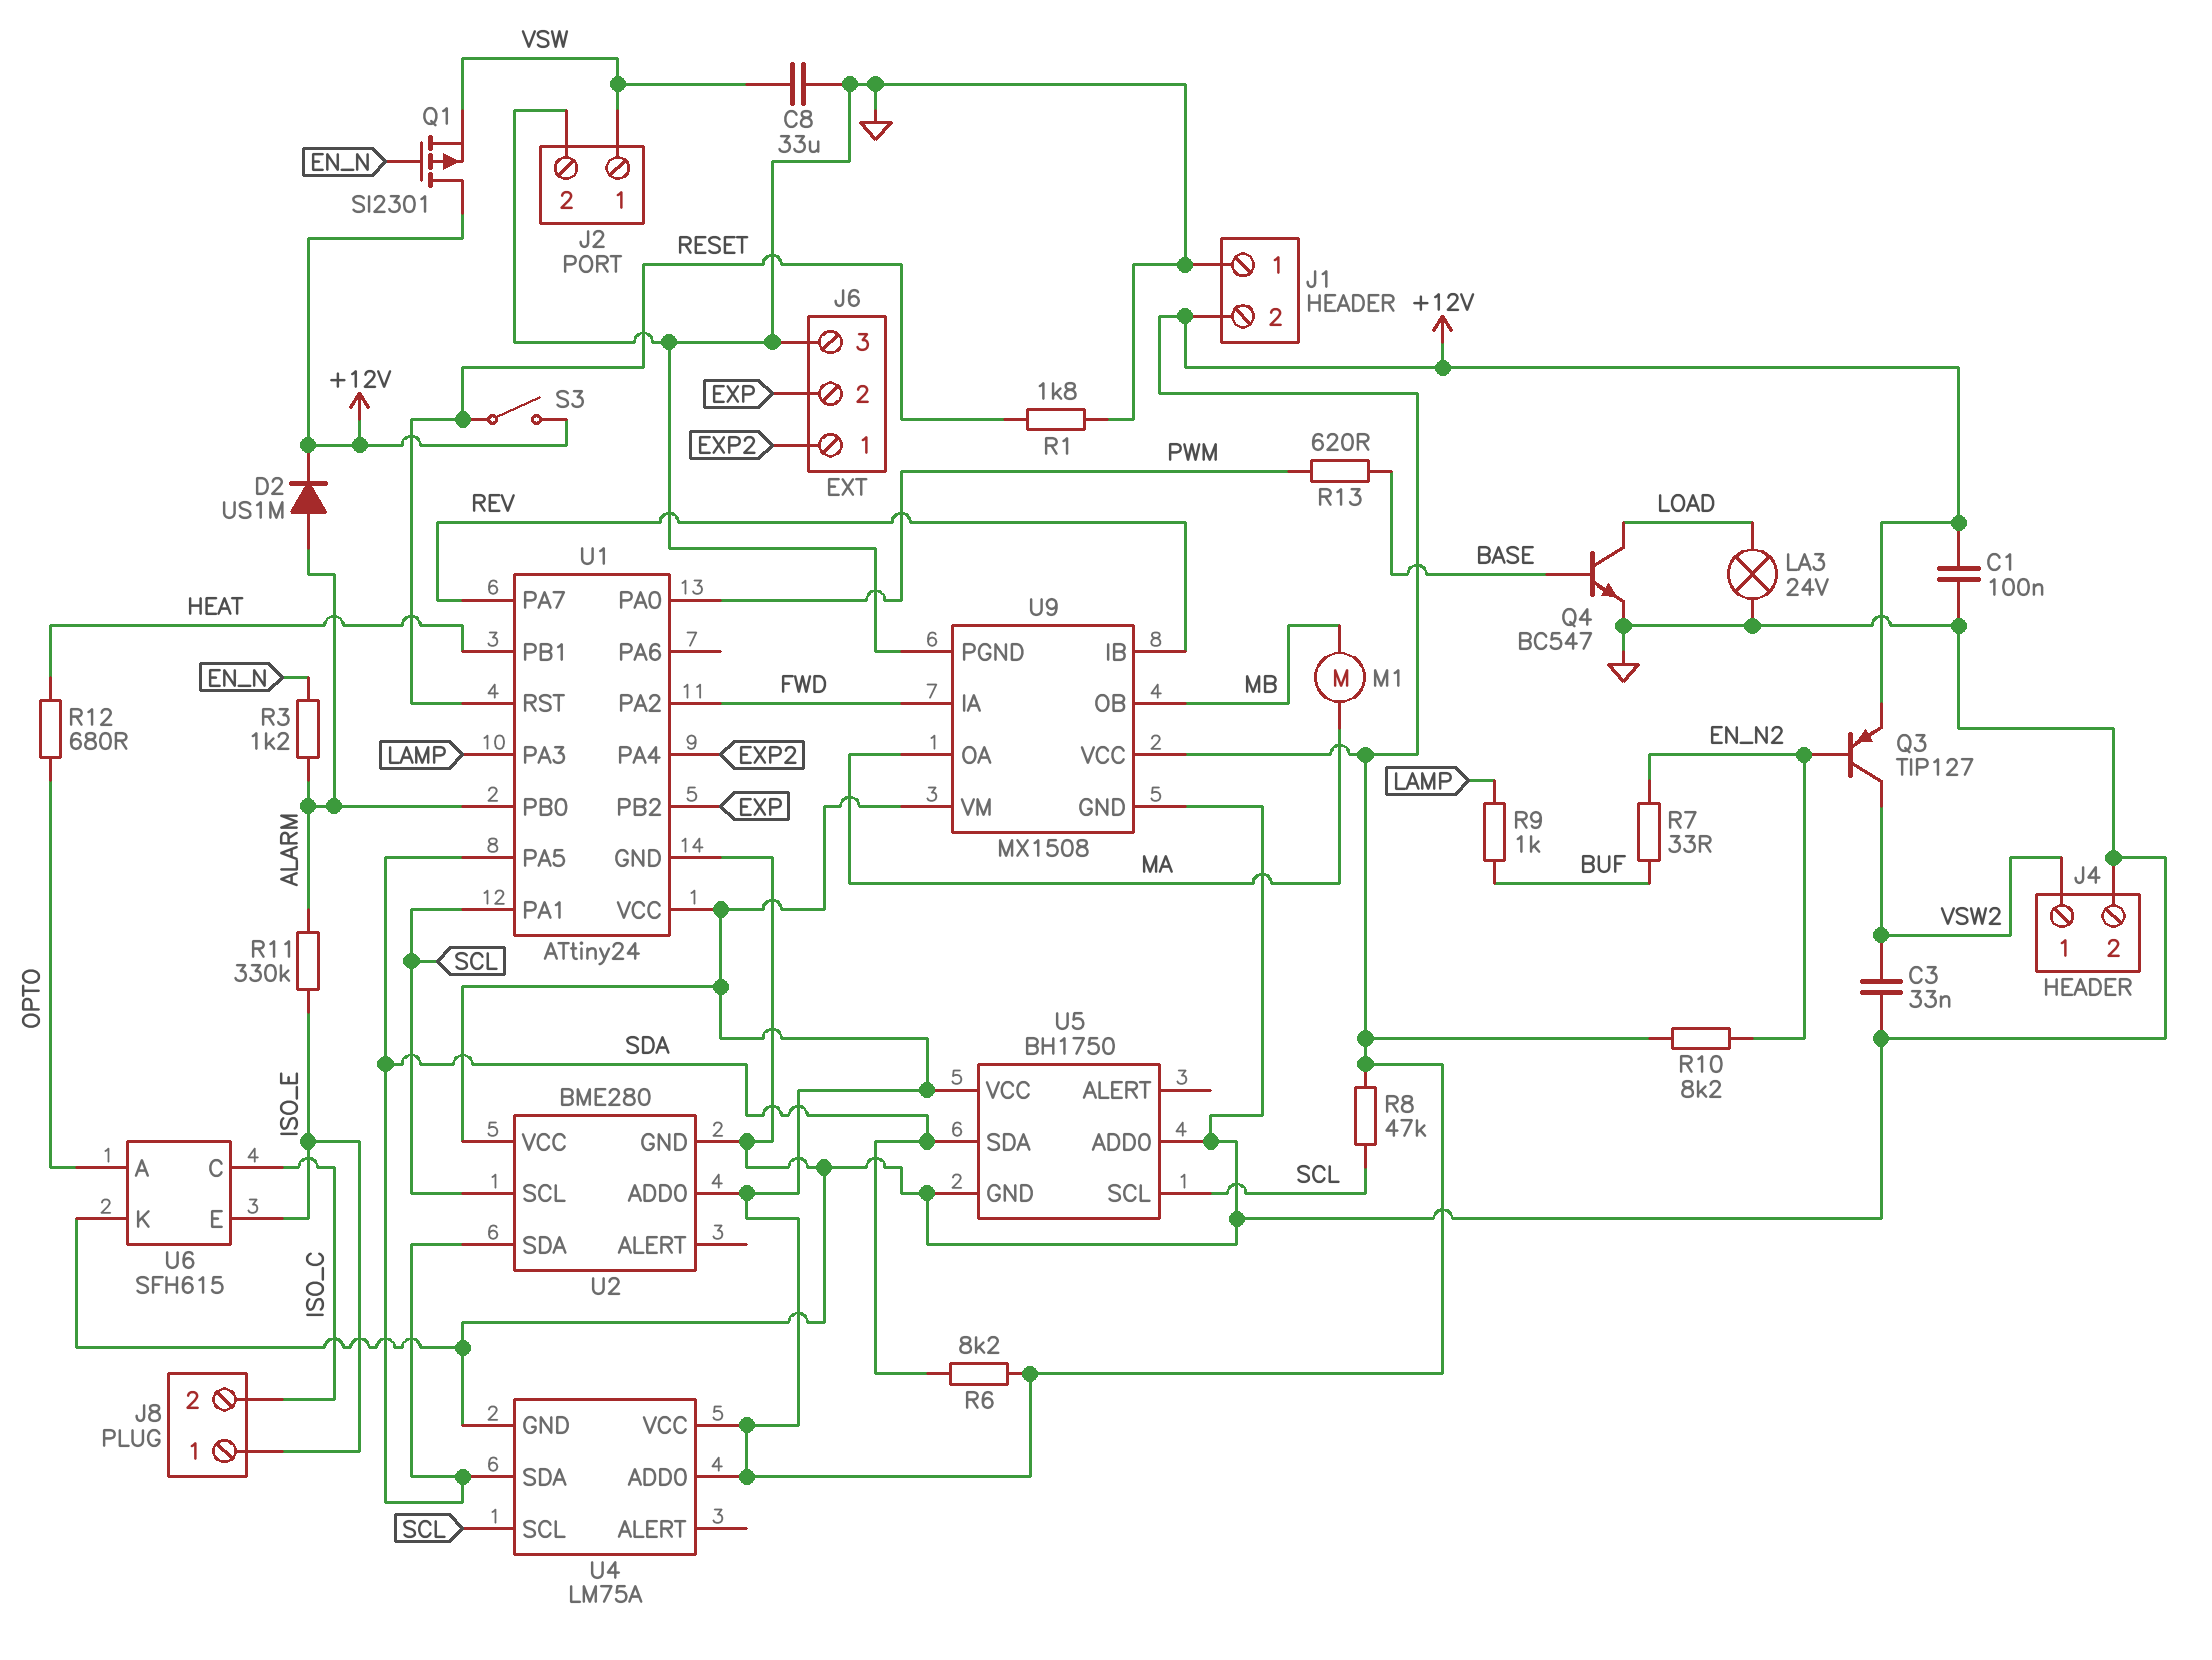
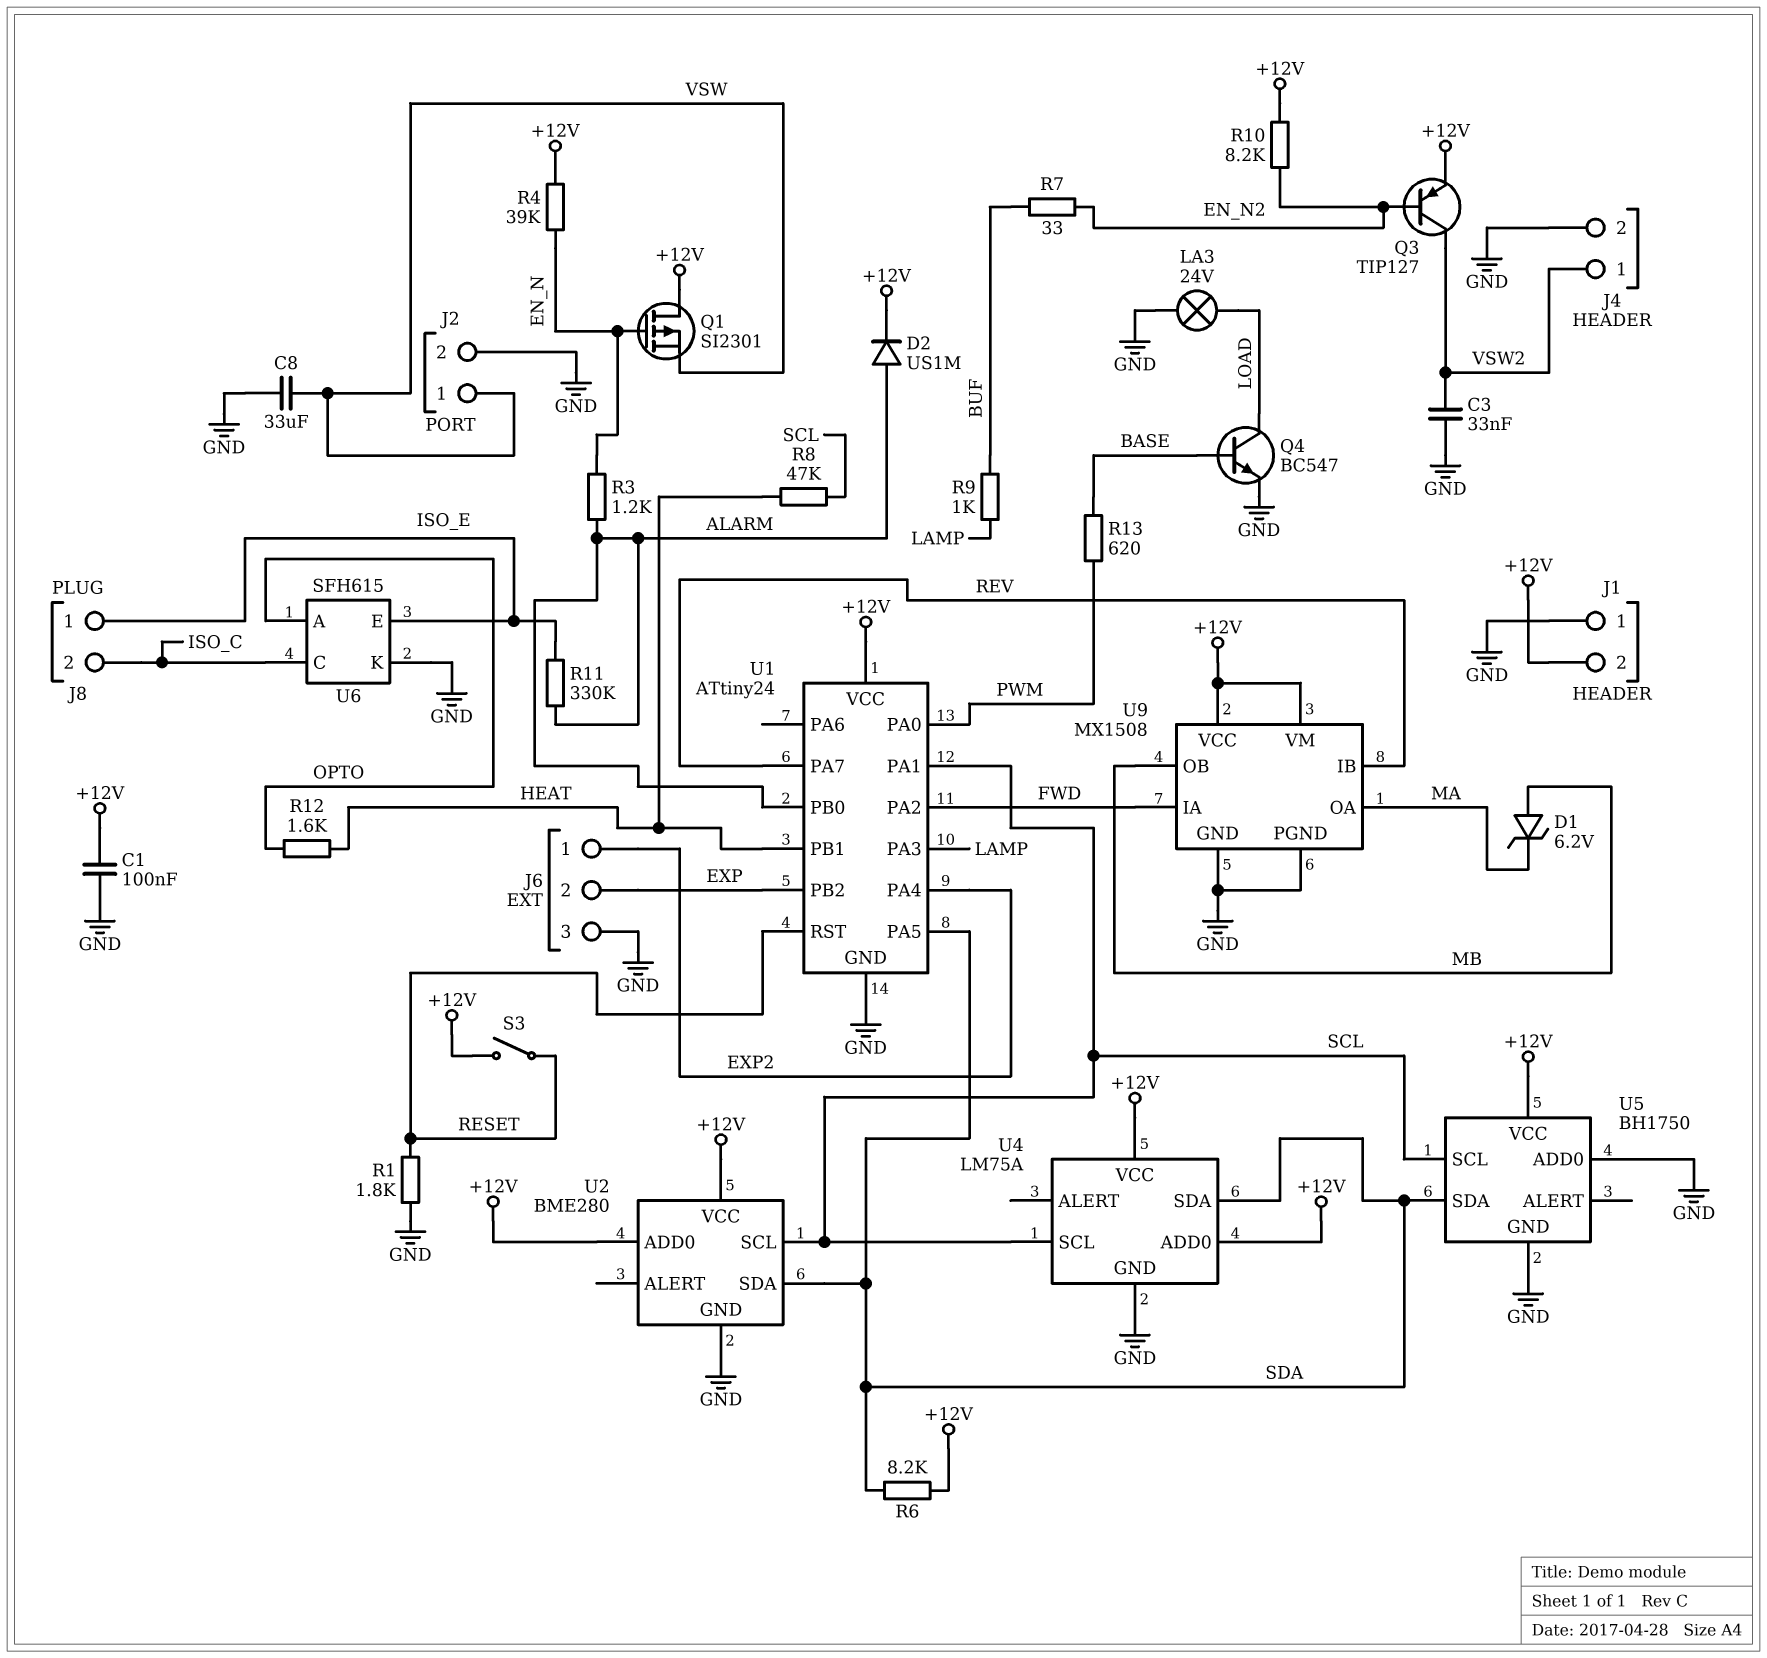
D1: none -> zener 6.2V (A MB, K MA)
M1: motor (MA, MB) -> none
R4: none -> 39k (+12V, EN_N)
R8: 47k (+12V, SCL) -> 47k (HEAT, SCL)
R12: 680 (HEAT, OPTO) -> 1.6k (HEAT, OPTO)

